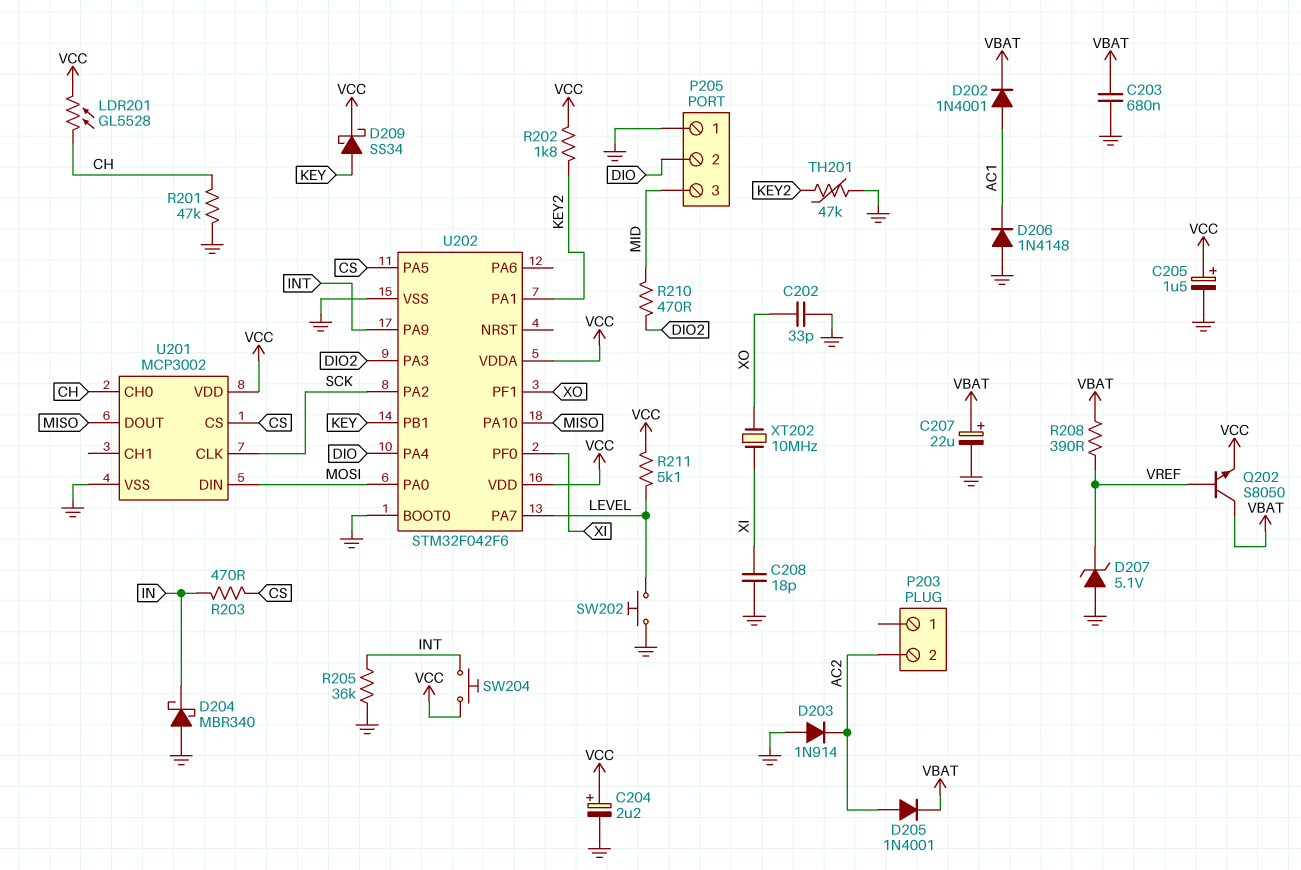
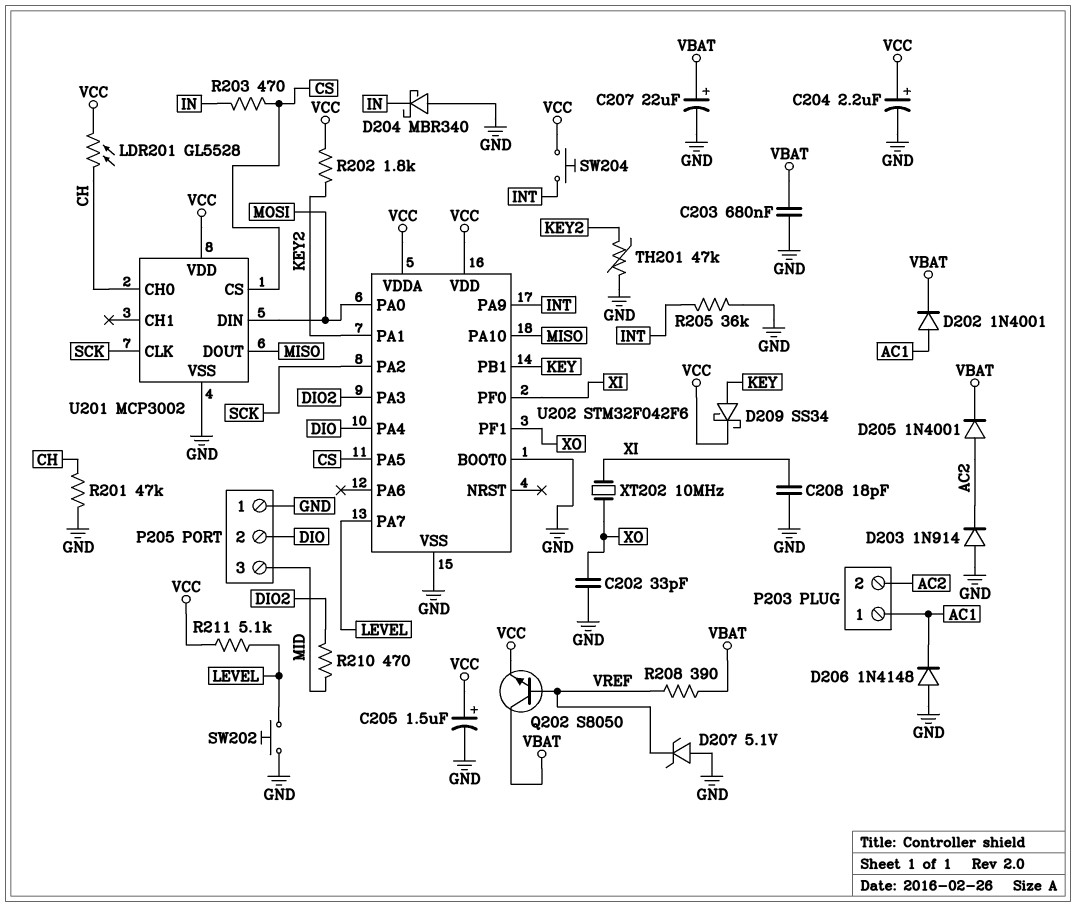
P203 pin 1: none -> AC1

